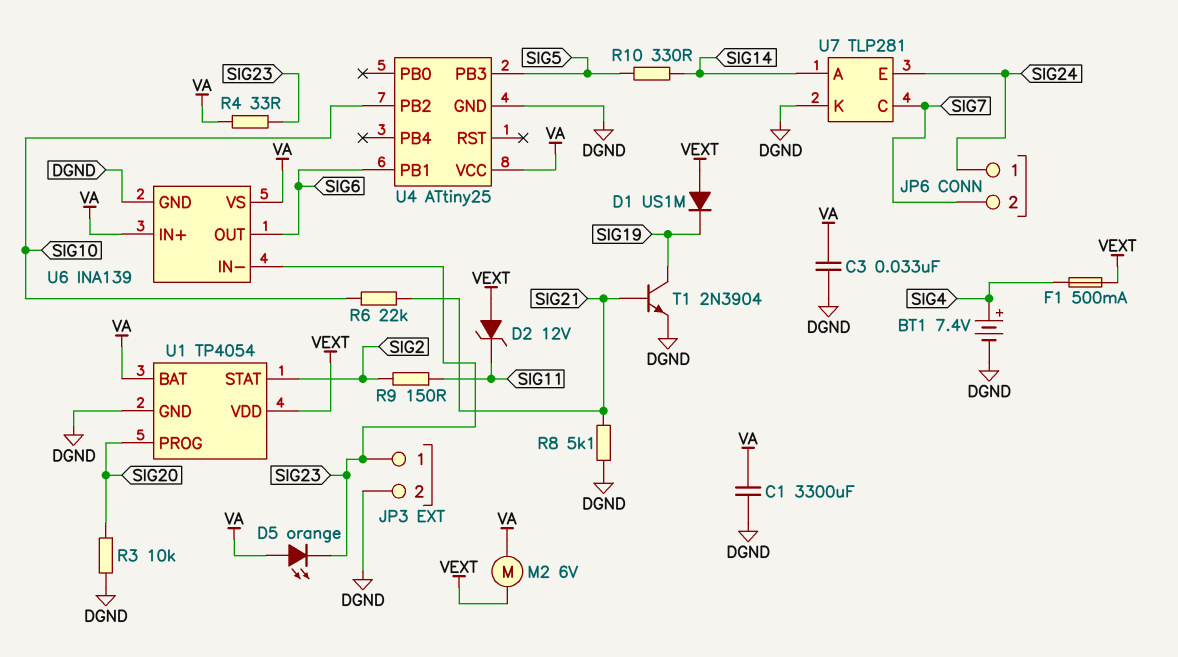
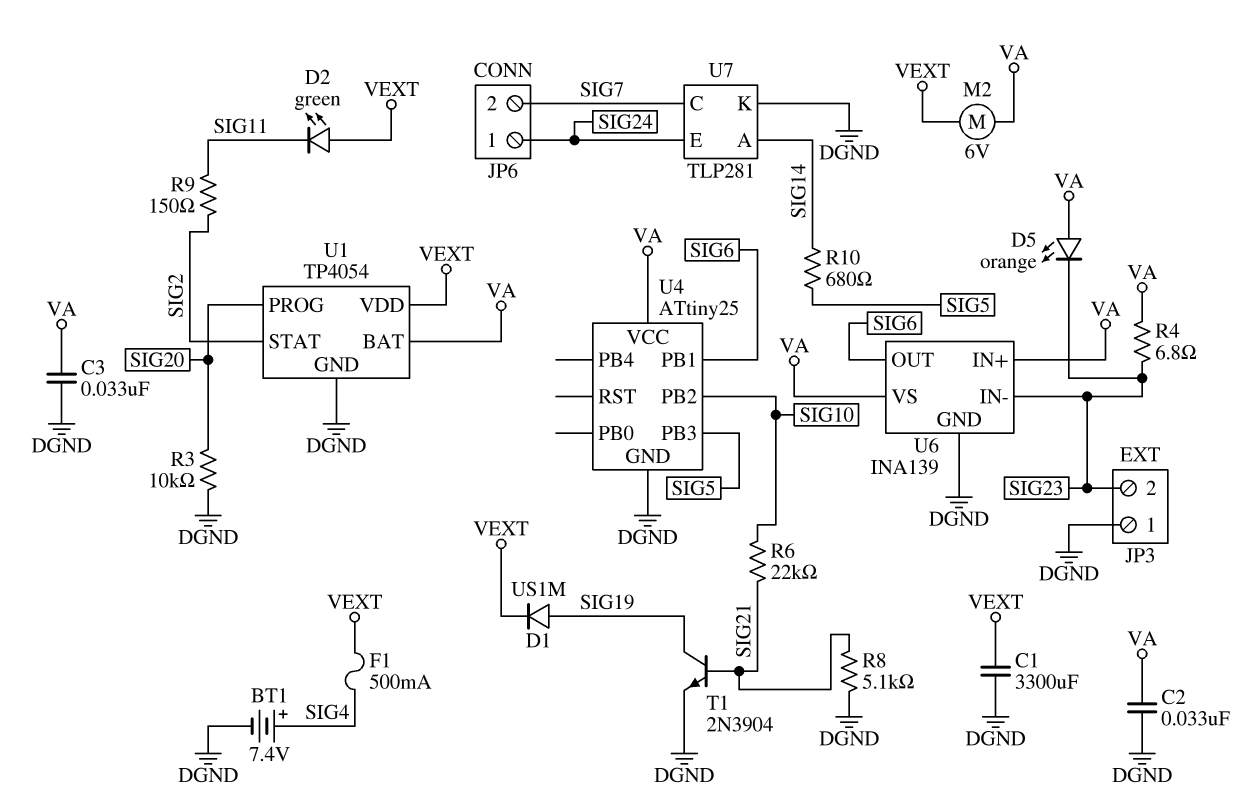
C1: 3300uF (DGND, VA) -> 3300uF (DGND, VEXT)
C2: none -> 33nF (DGND, VA)
D1: diode US1M (A VEXT, K SIG19) -> diode US1M (A SIG19, K VEXT)
D2: zener 12V (A VEXT, K SIG11) -> LED green (A VEXT, K SIG11)
JP3 pin 1: SIG23 -> DGND
JP3 pin 2: DGND -> SIG23
R4: 33 (SIG23, VA) -> 6.8 (SIG23, VA)
R10: 330 (SIG5, SIG14) -> 680 (SIG5, SIG14)

